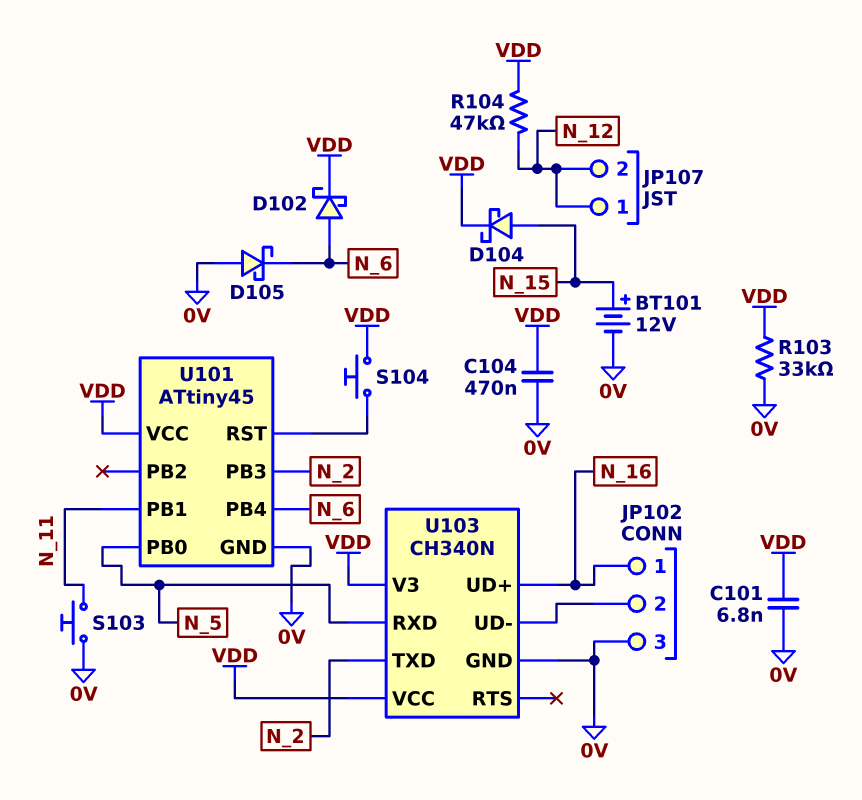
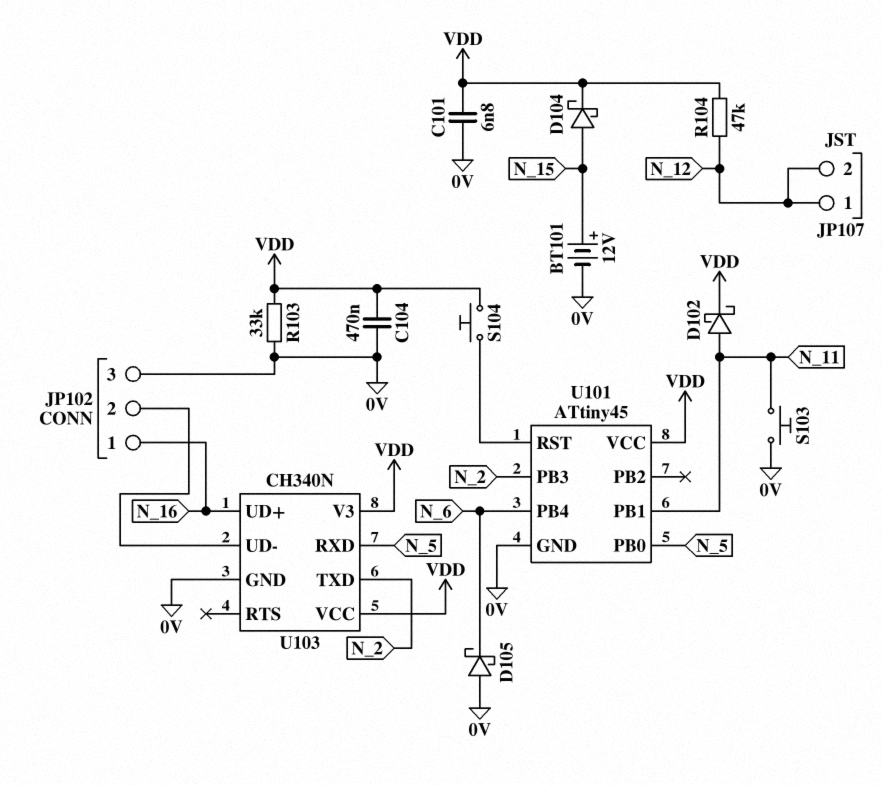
D102: schottky (A N_6, K VDD) -> schottky (A N_11, K VDD)

